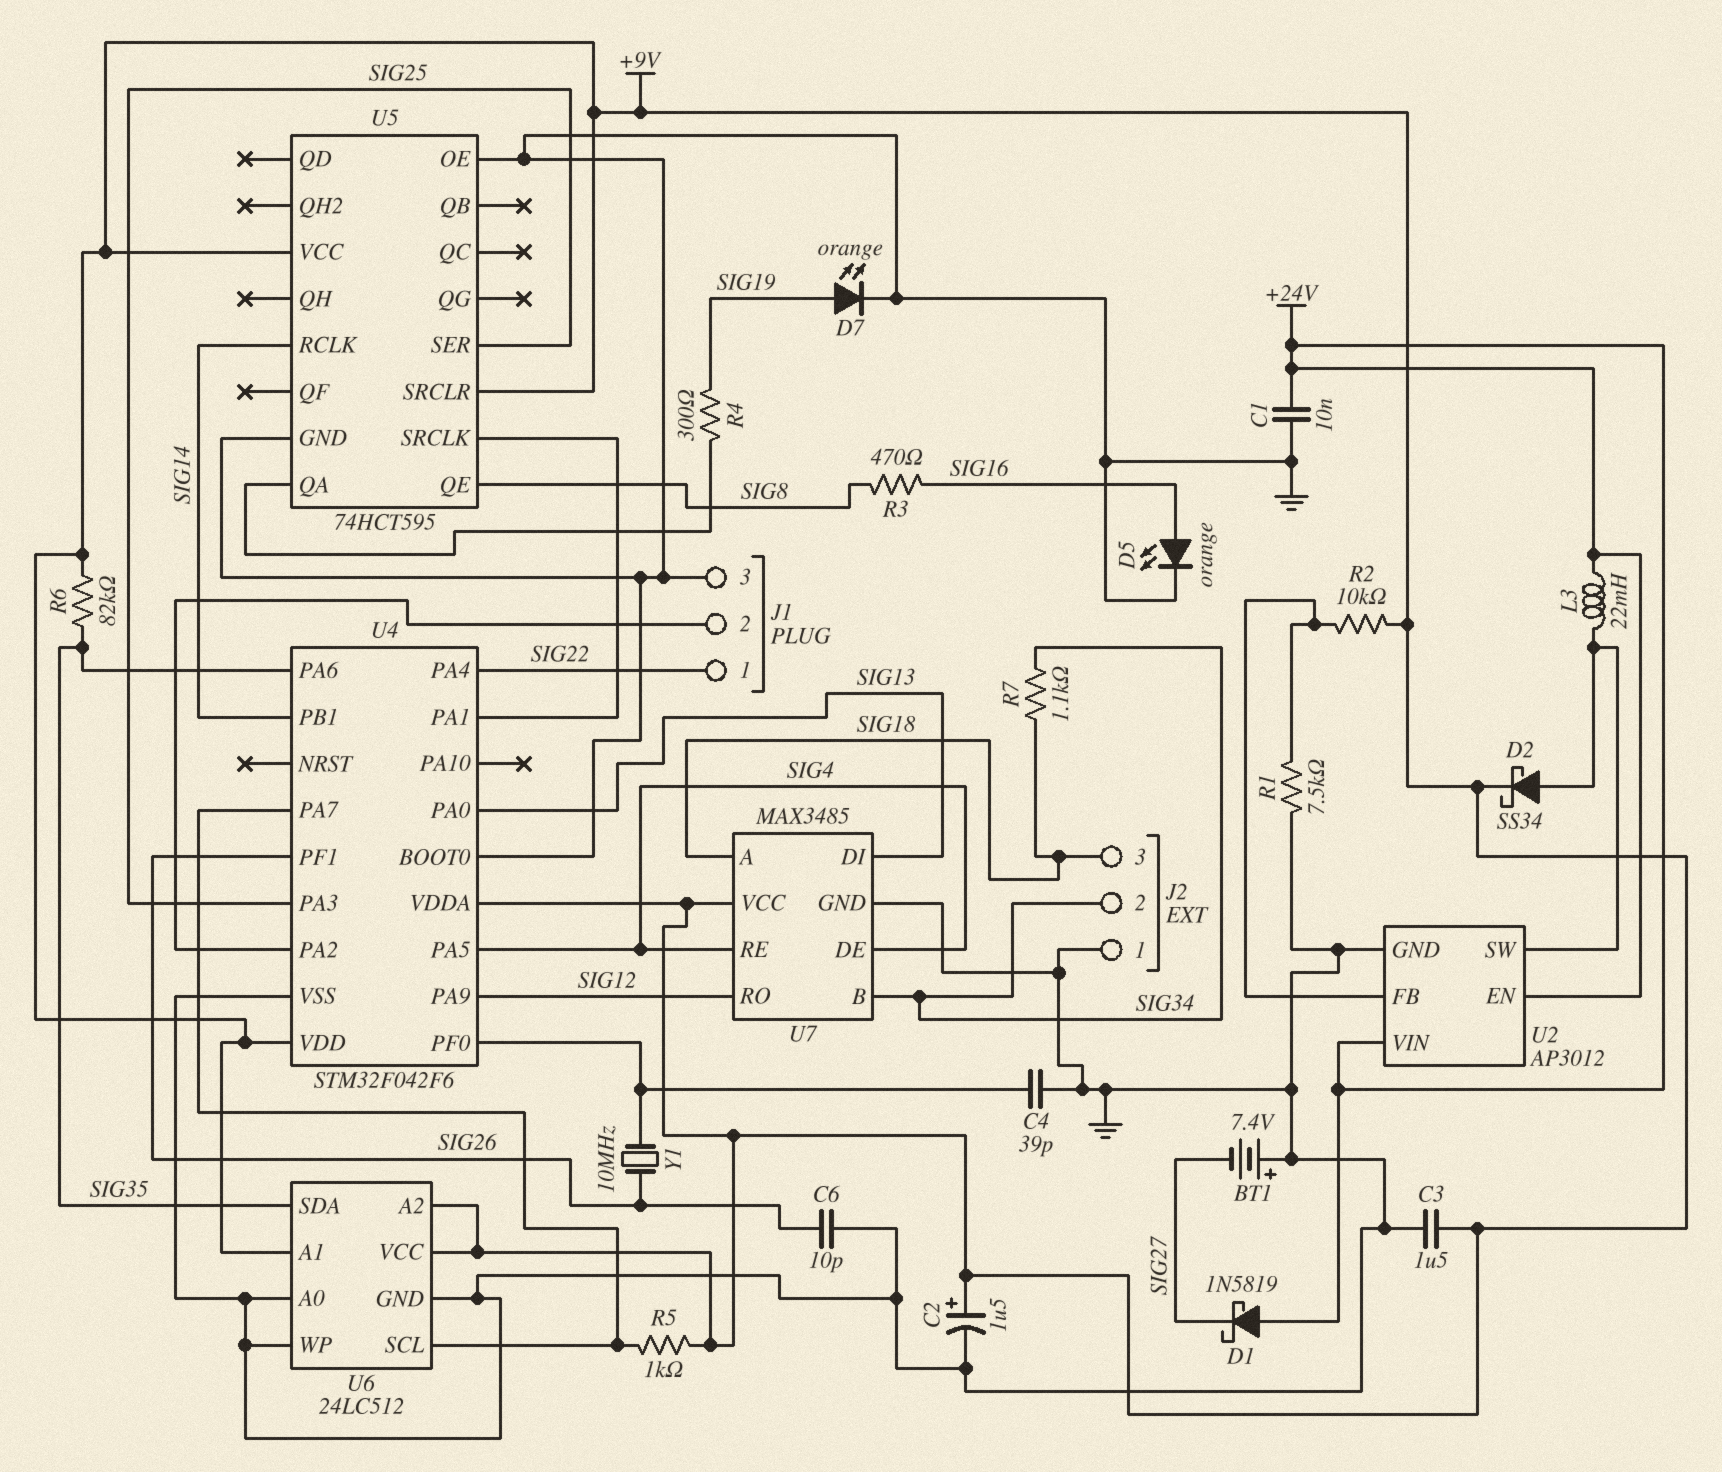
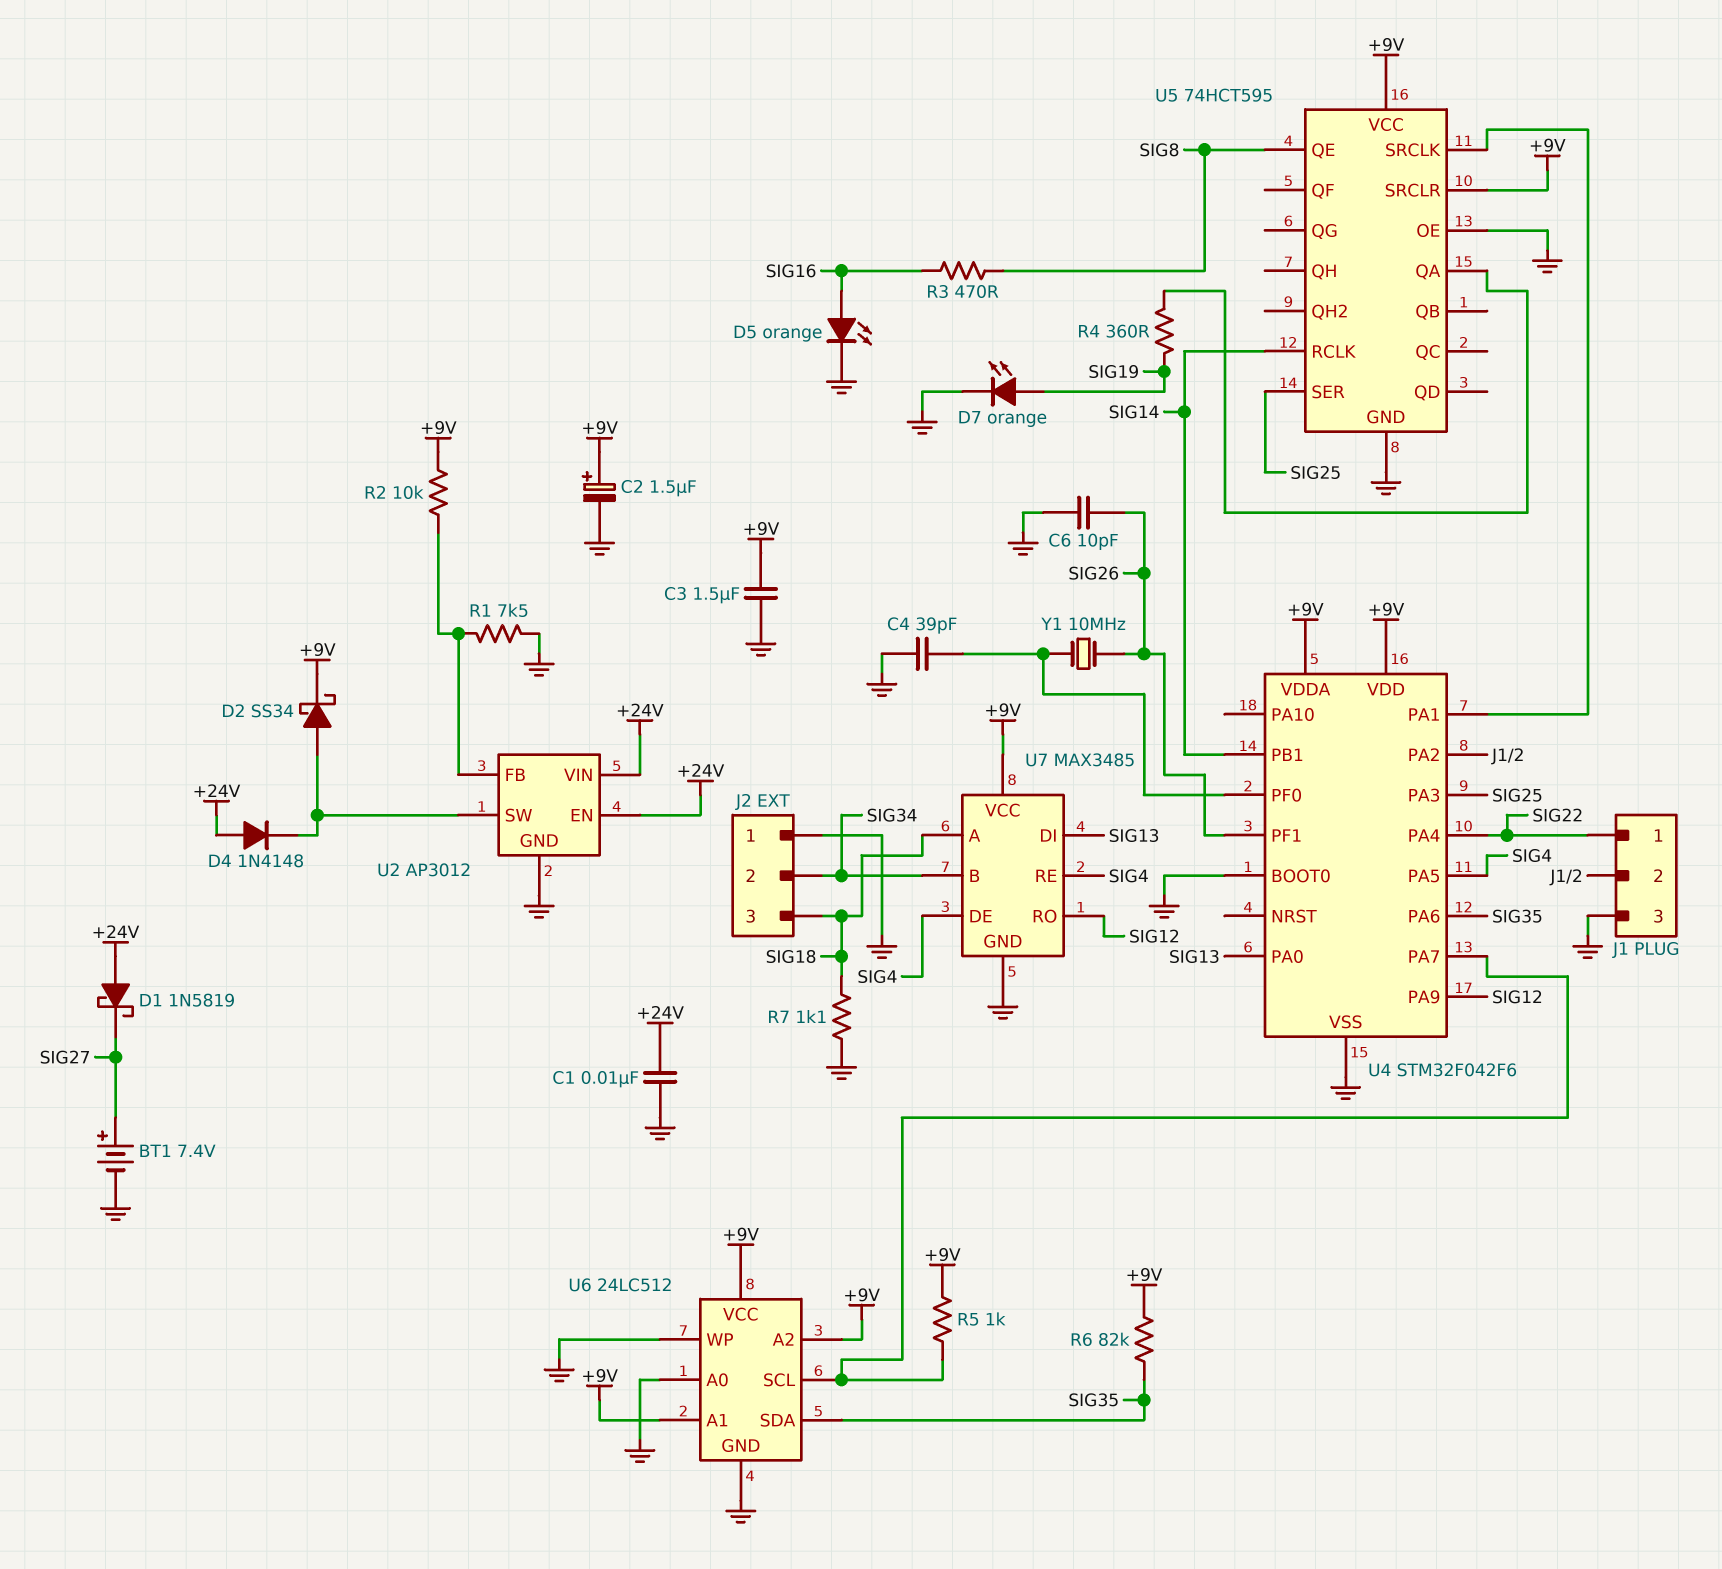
BT1: 7.4V (plus GND, minus SIG27) -> 7.4V (plus SIG27, minus GND)
D4: none -> diode 1N4148 (A +24V, K U2/SW)
L3: 22mH (+24V, U2/SW) -> none
R4: 300 (SIG19, U5/QA) -> 360 (SIG19, U5/QA)
R7: 1.1k (SIG18, SIG34) -> 1.1k (GND, SIG18)

